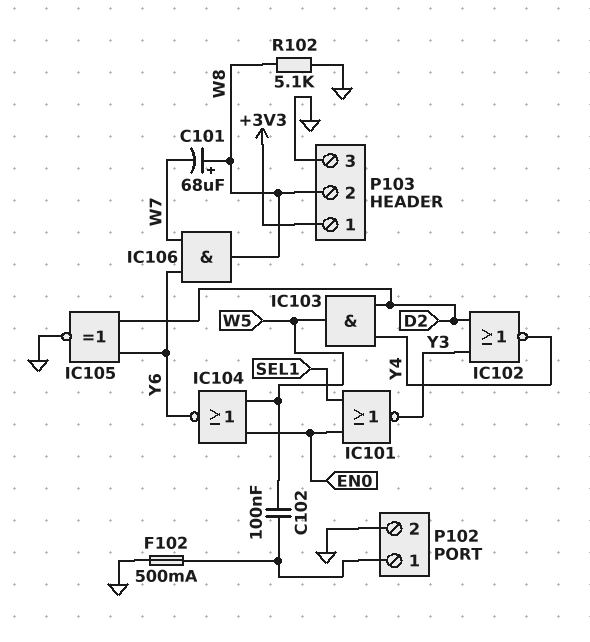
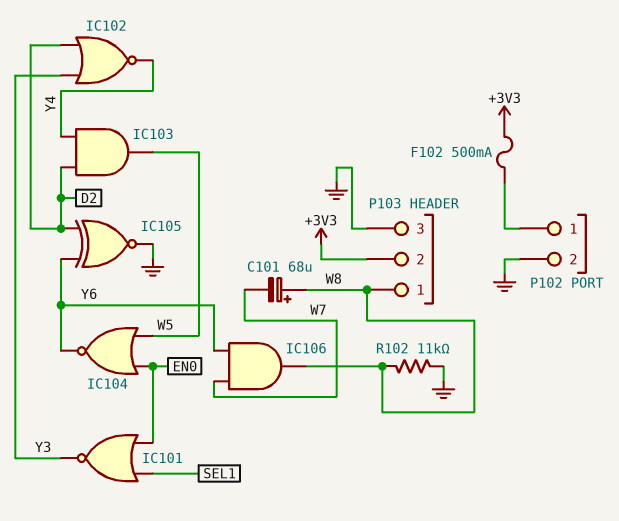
C102: 100nF (P102/1, W5) -> none
F102: 500mA (GND, P102/1) -> 500mA (+3V3, P102/1)
P103 pin 1: +3V3 -> W8
P103 pin 2: W8 -> +3V3
R102: 5.1k (GND, W8) -> 11k (GND, W8)

